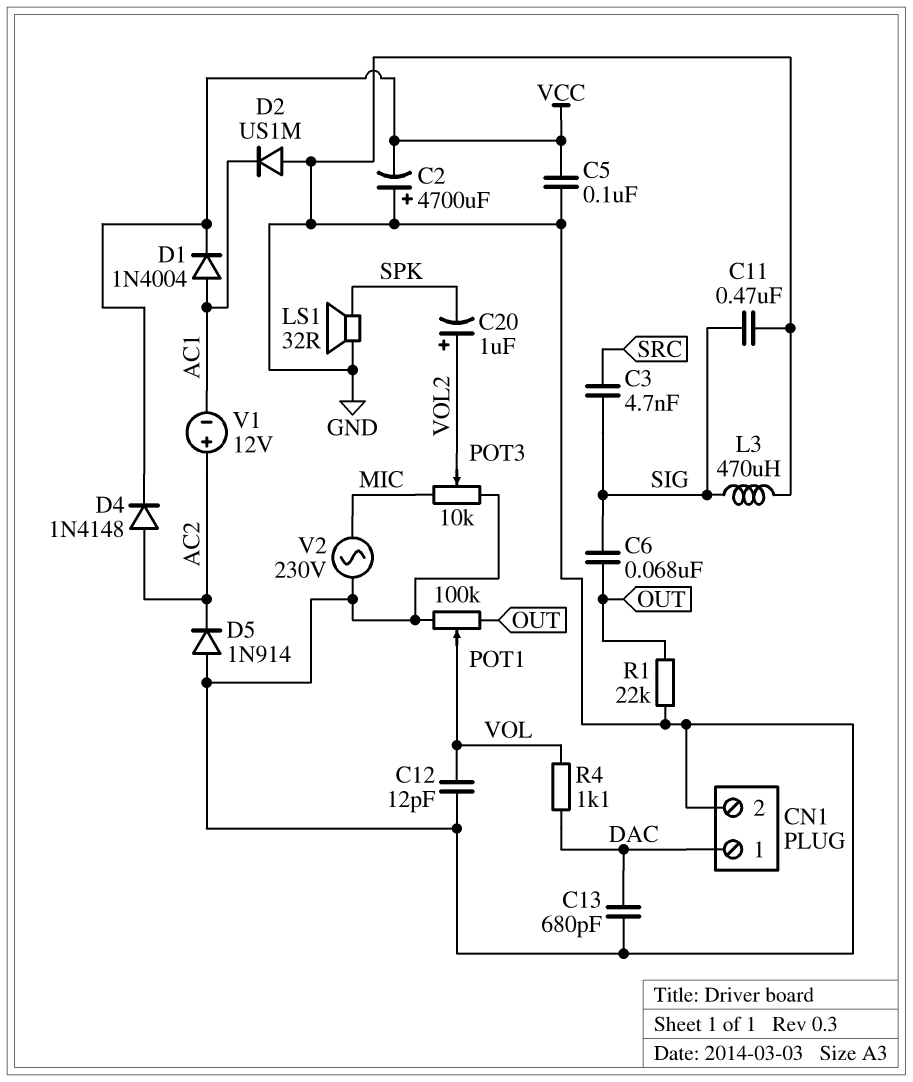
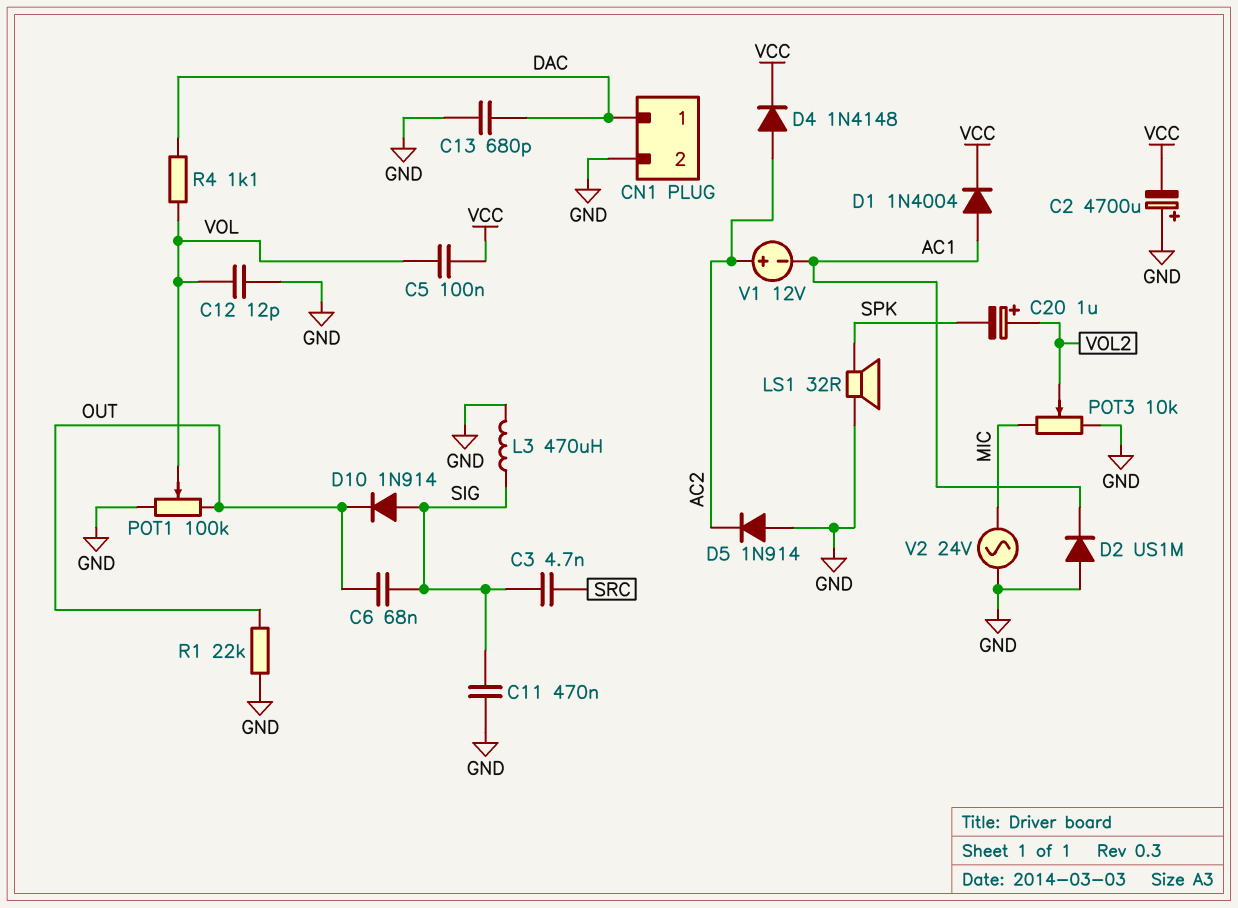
C5: 100nF (GND, VCC) -> 100nF (VCC, VOL)
D10: none -> diode 1N914 (A SIG, K OUT)
V2: AC 230V (GND, MIC) -> AC 24V (GND, MIC)

